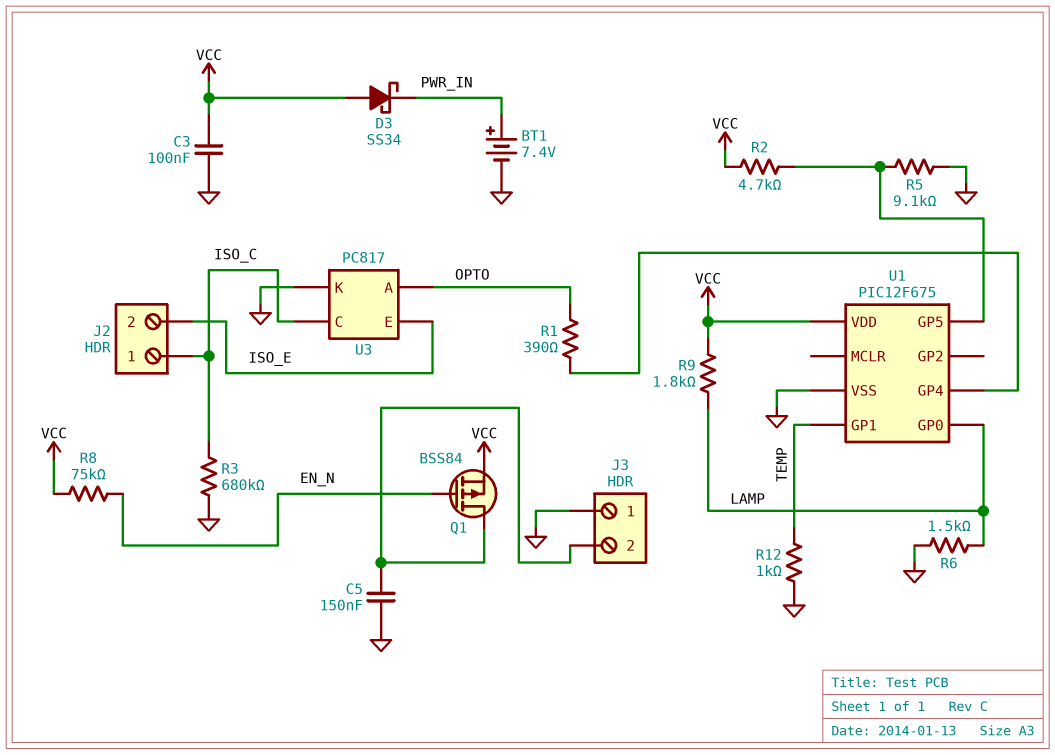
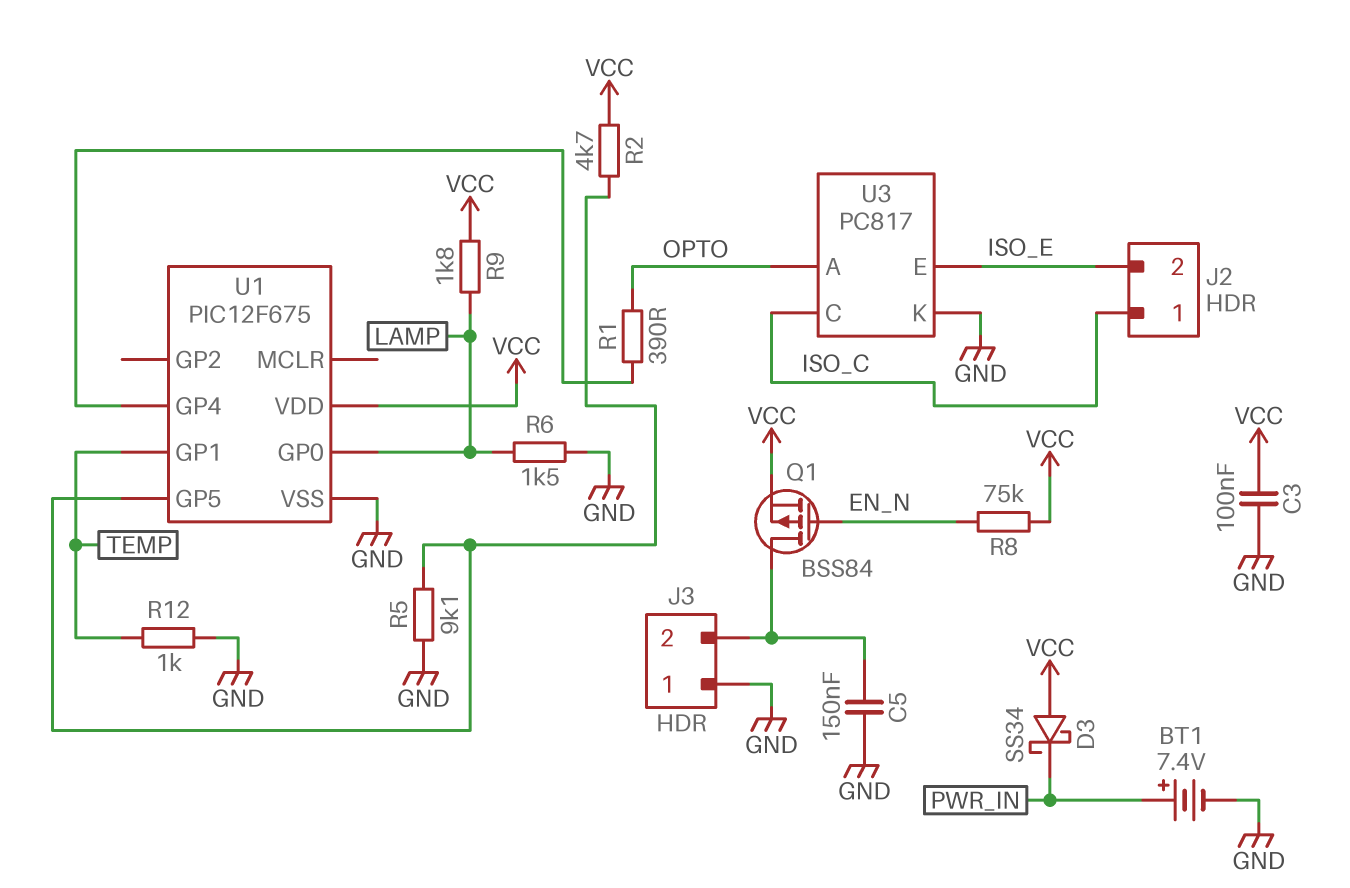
R3: 680k (GND, ISO_C) -> none

